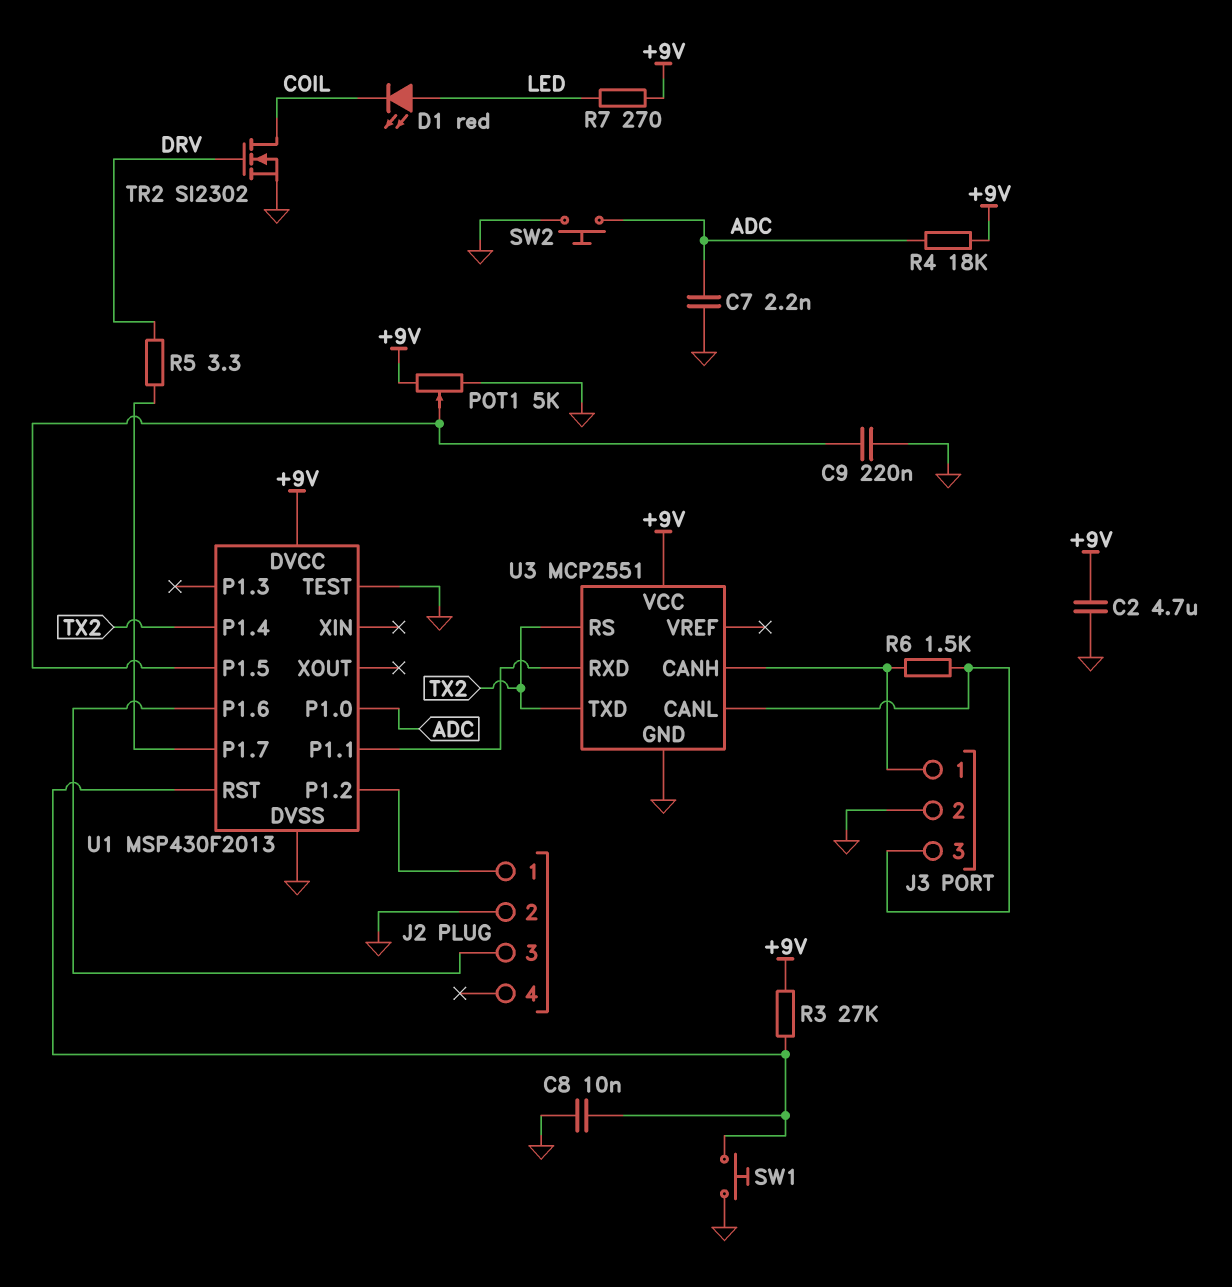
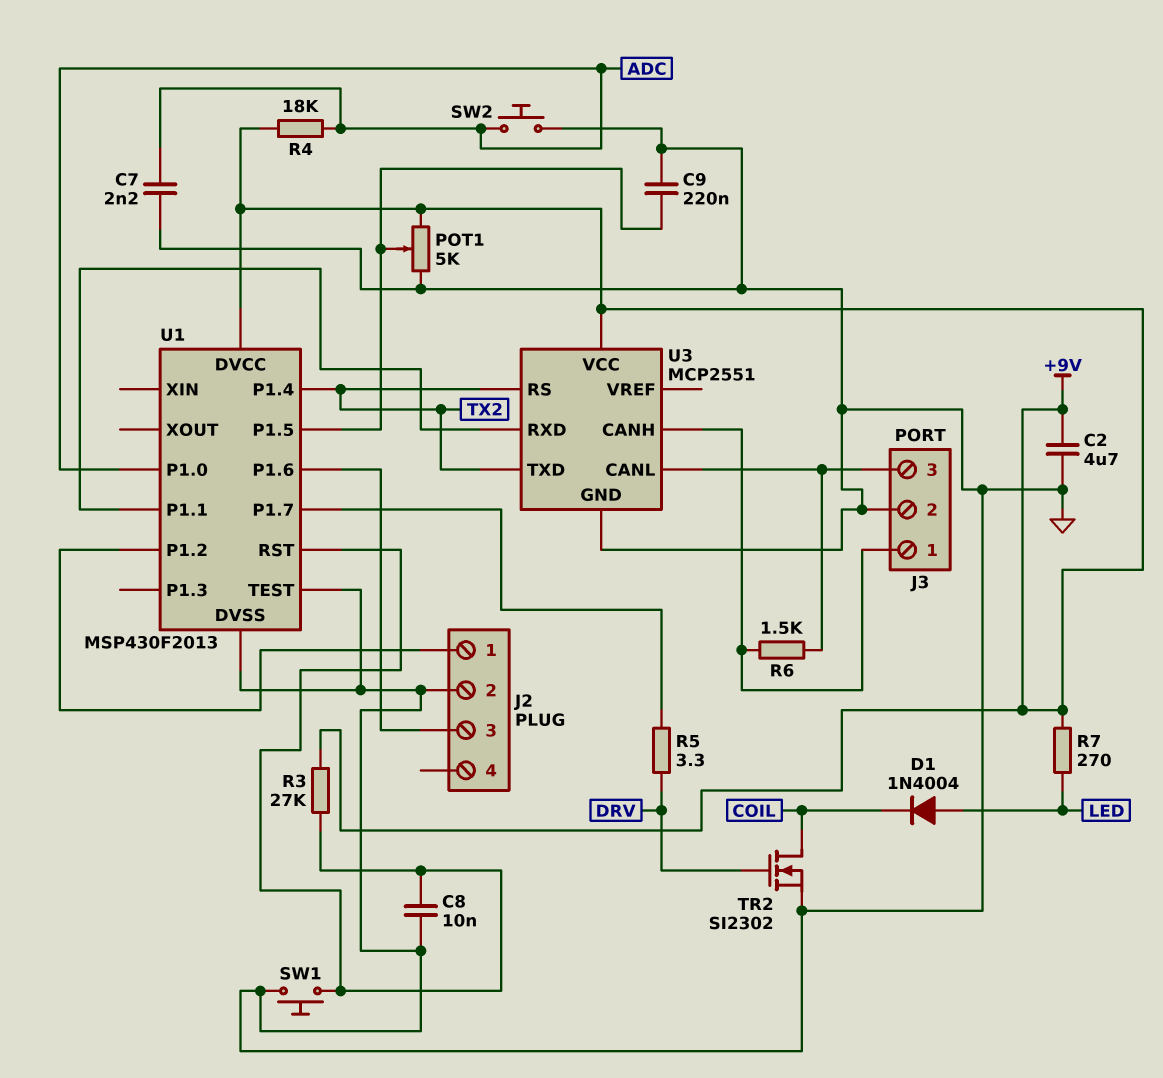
D1: LED red (A LED, K COIL) -> diode 1N4004 (A LED, K COIL)

